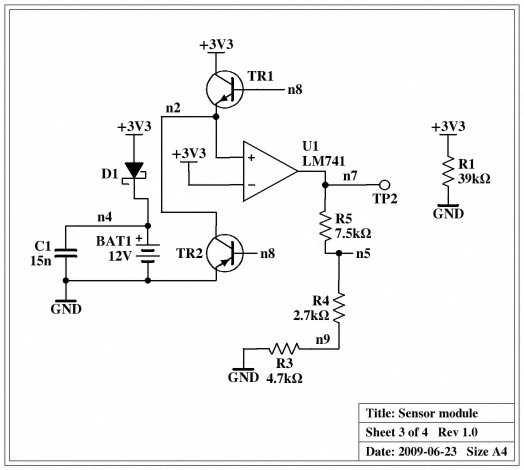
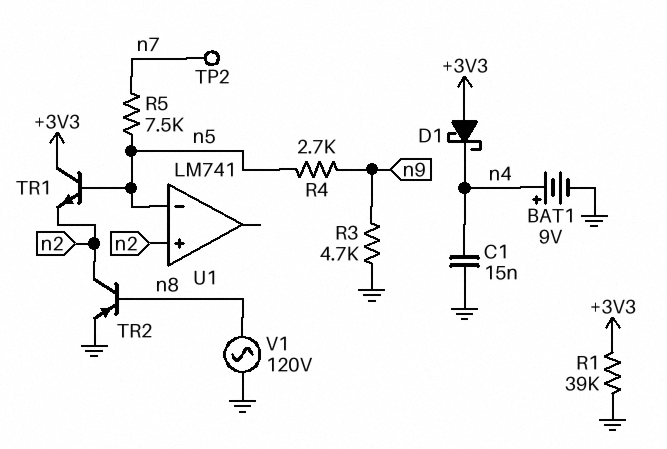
BAT1: 12V (plus n4, minus GND) -> 9V (plus n4, minus GND)
TR1: NPN (B n8, C +3V3, E n2) -> NPN (B n5, C +3V3, E n2)
U1 pin in-: +3V3 -> n5
U1 pin out: n7 -> none
V1: none -> AC 120V (GND, n8)

